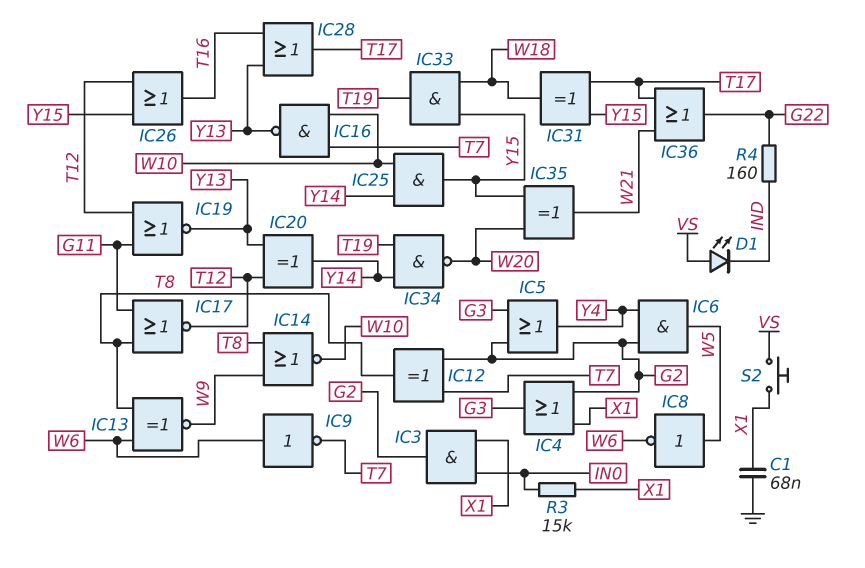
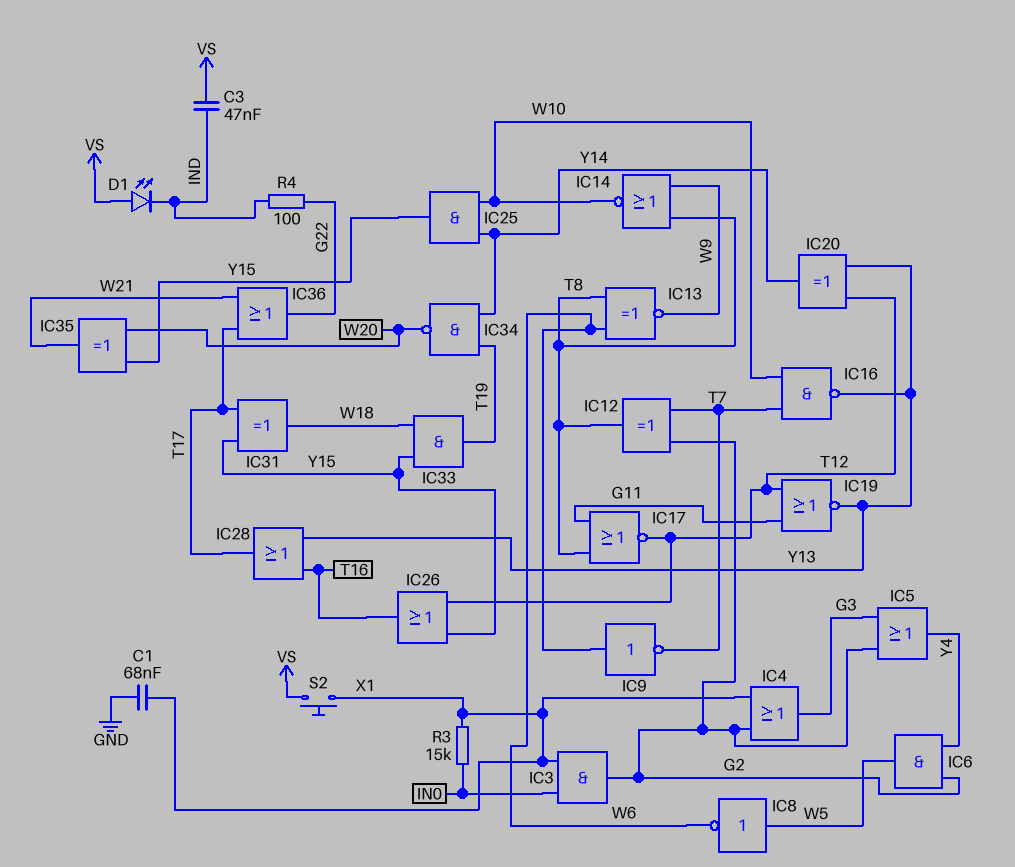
C3: none -> 47nF (IND, VS)
R4: 160 (G22, IND) -> 100 (G22, IND)

